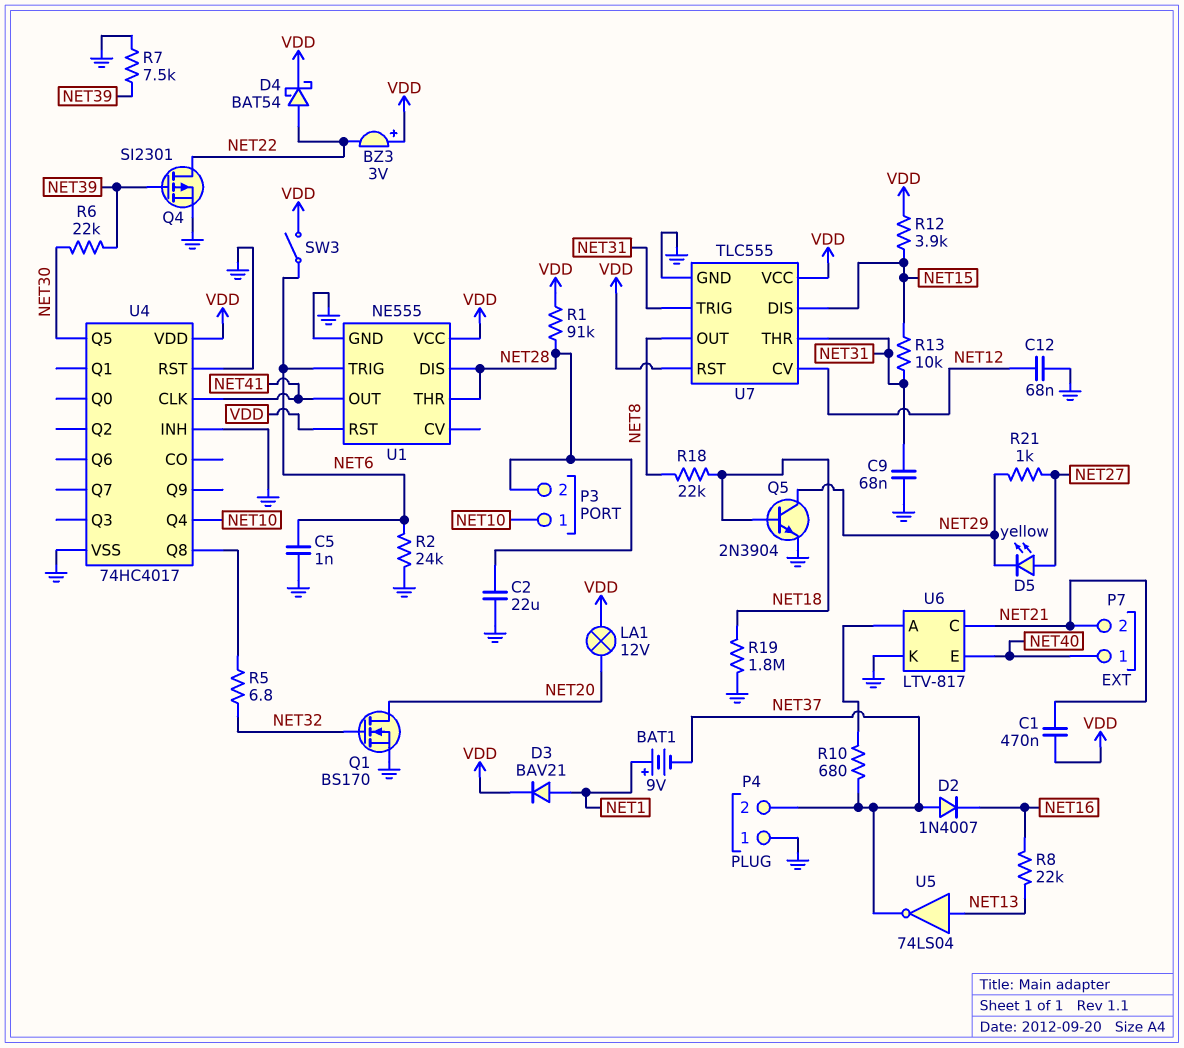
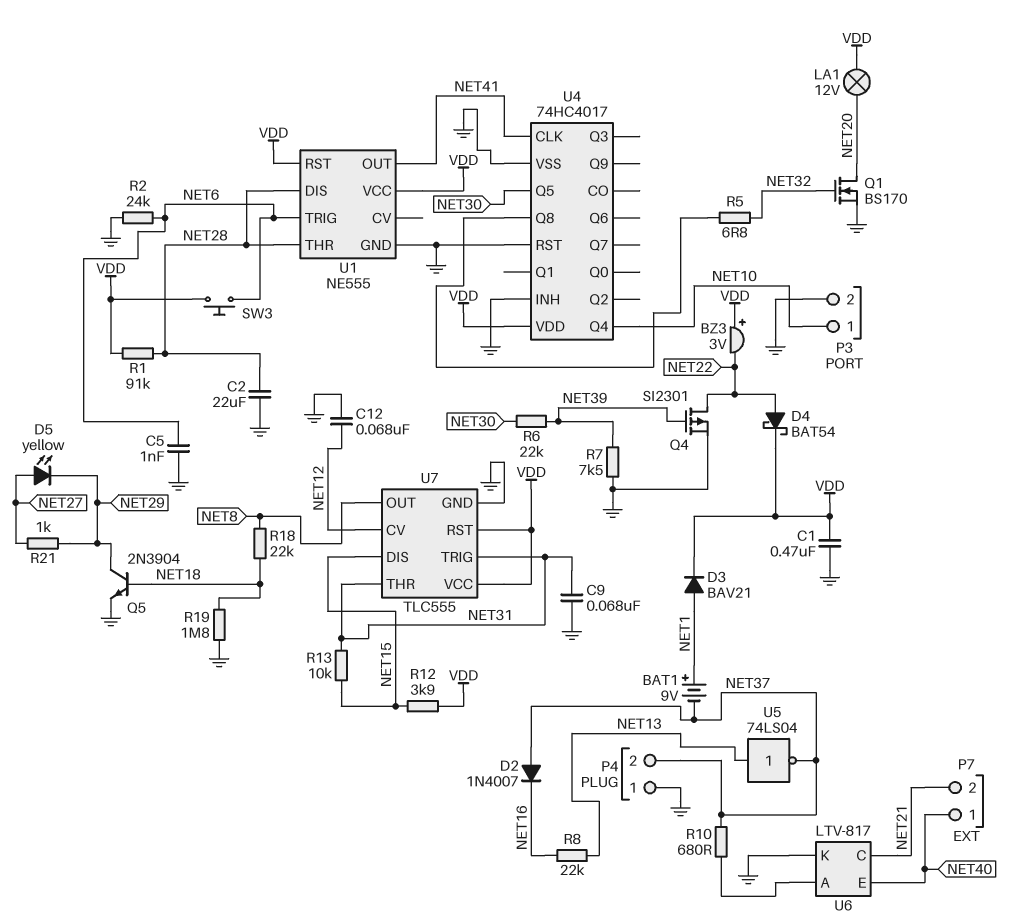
C1: 470nF (NET21, VDD) -> 470nF (GND, VDD)
P3 pin 2: NET28 -> GND
SW3: switch (NET6, VDD) -> button (NET6, VDD)

